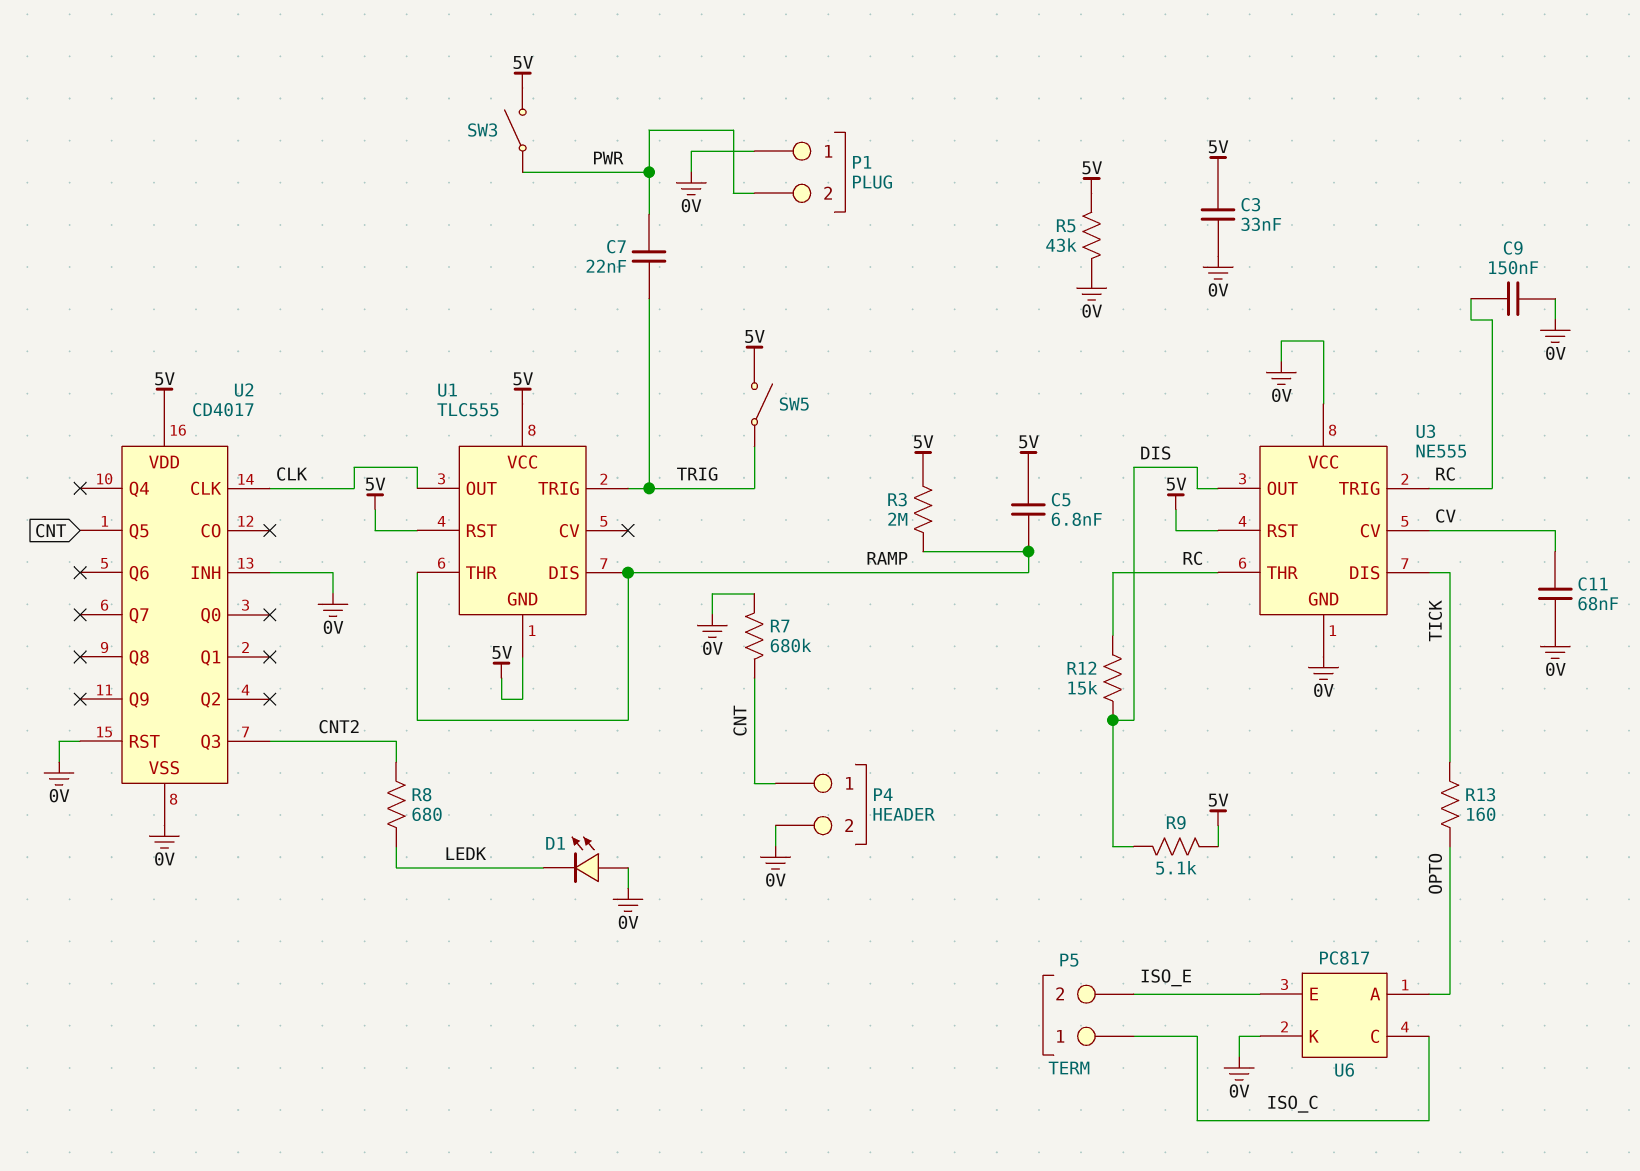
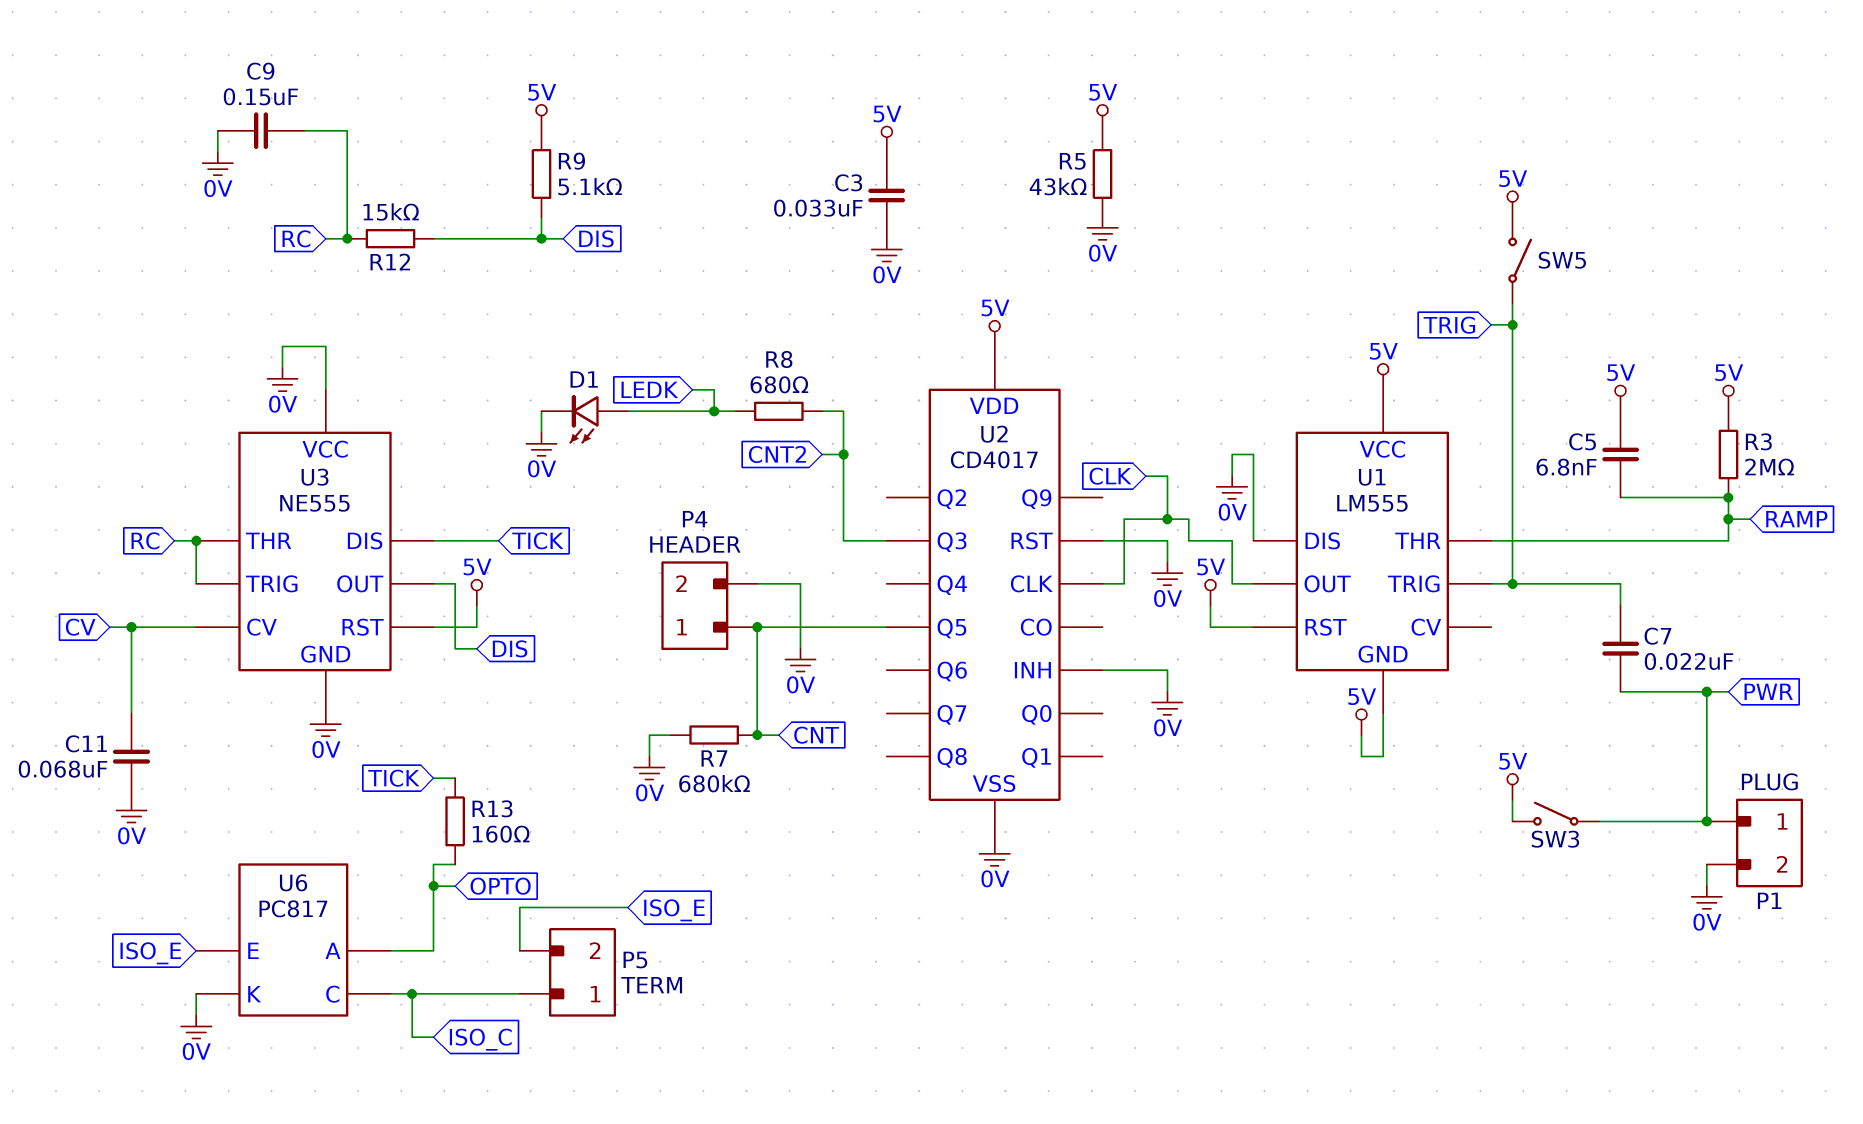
D1: LED (A 0V, K LEDK) -> LED (A LEDK, K 0V)
P1 pin 1: 0V -> PWR
P1 pin 2: PWR -> 0V
U1: TLC555 -> LM555
U1 pin DIS: RAMP -> 0V

